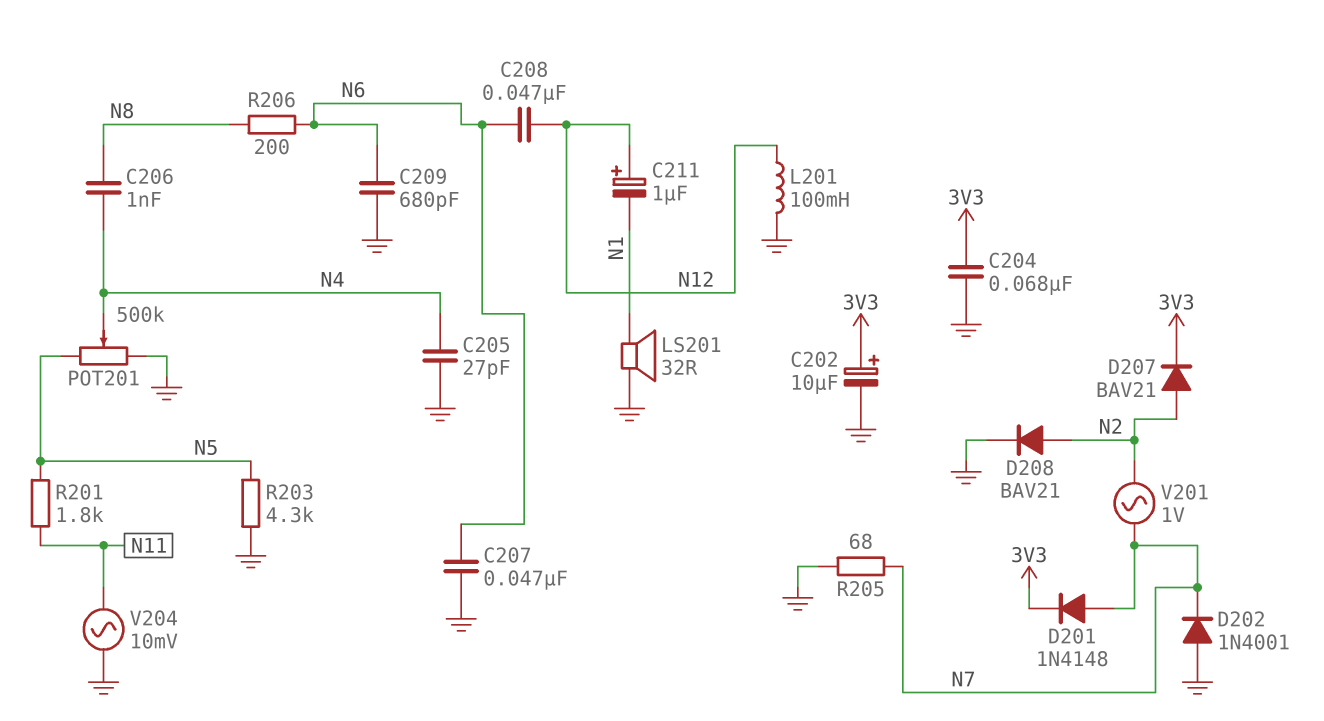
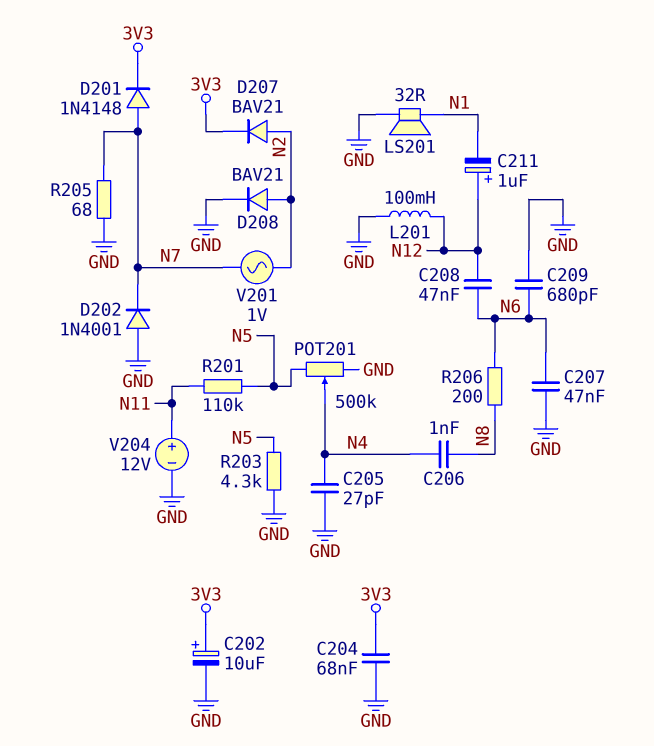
R201: 1.8k (N5, N11) -> 110k (N5, N11)
V204: AC 10mV (GND, N11) -> 12V (plus N11, minus GND)

